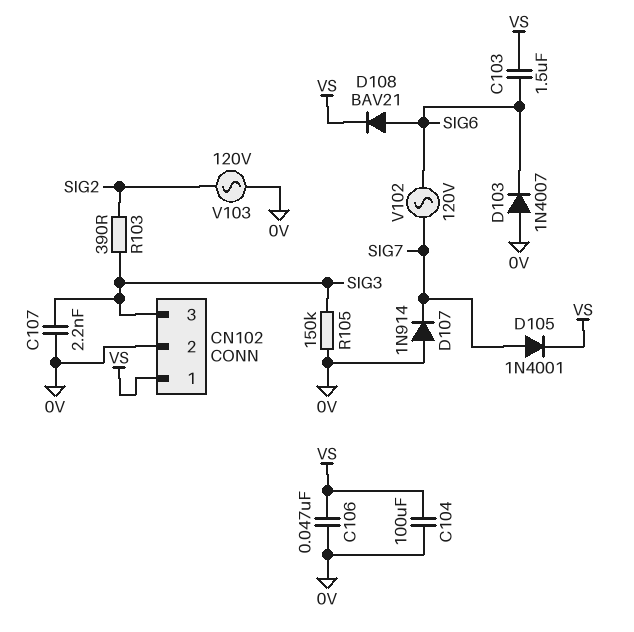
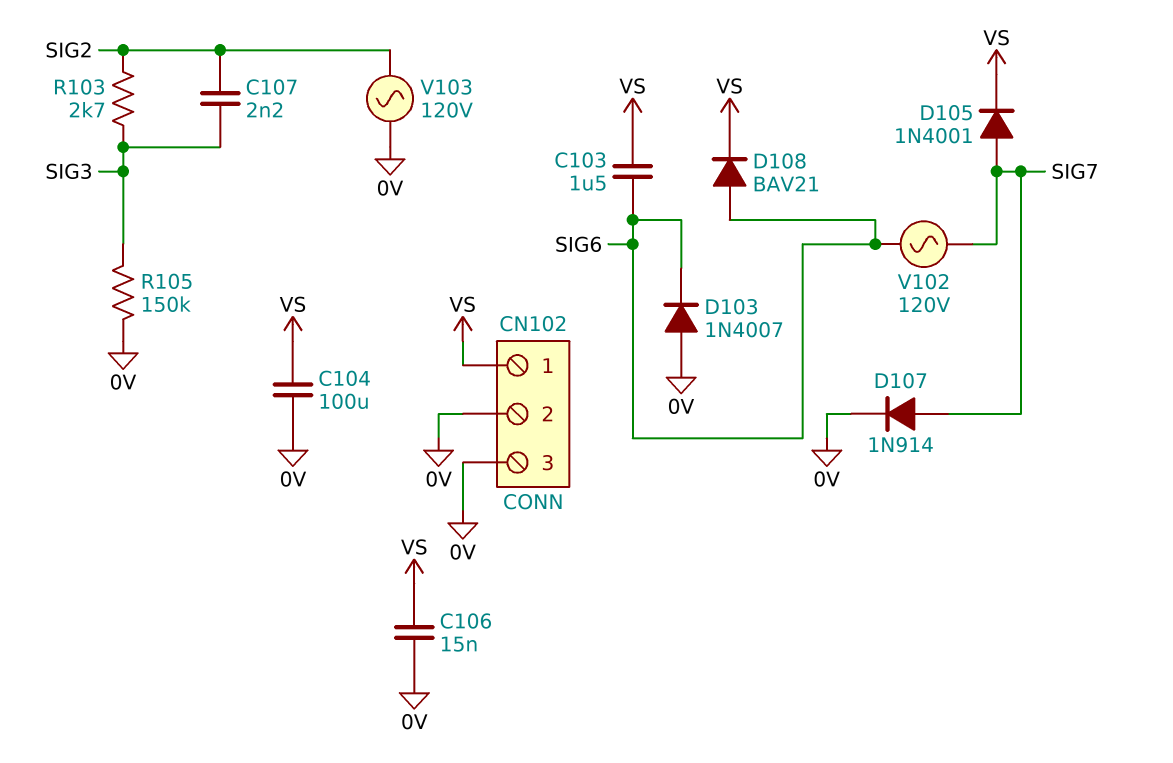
C106: 47nF (0V, VS) -> 15nF (0V, VS)
C107: 2.2nF (0V, SIG3) -> 2.2nF (SIG2, SIG3)
CN102 pin 3: SIG3 -> 0V
D107: diode 1N914 (A 0V, K SIG7) -> diode 1N914 (A SIG7, K 0V)
R103: 390 (SIG2, SIG3) -> 2.7k (SIG2, SIG3)

